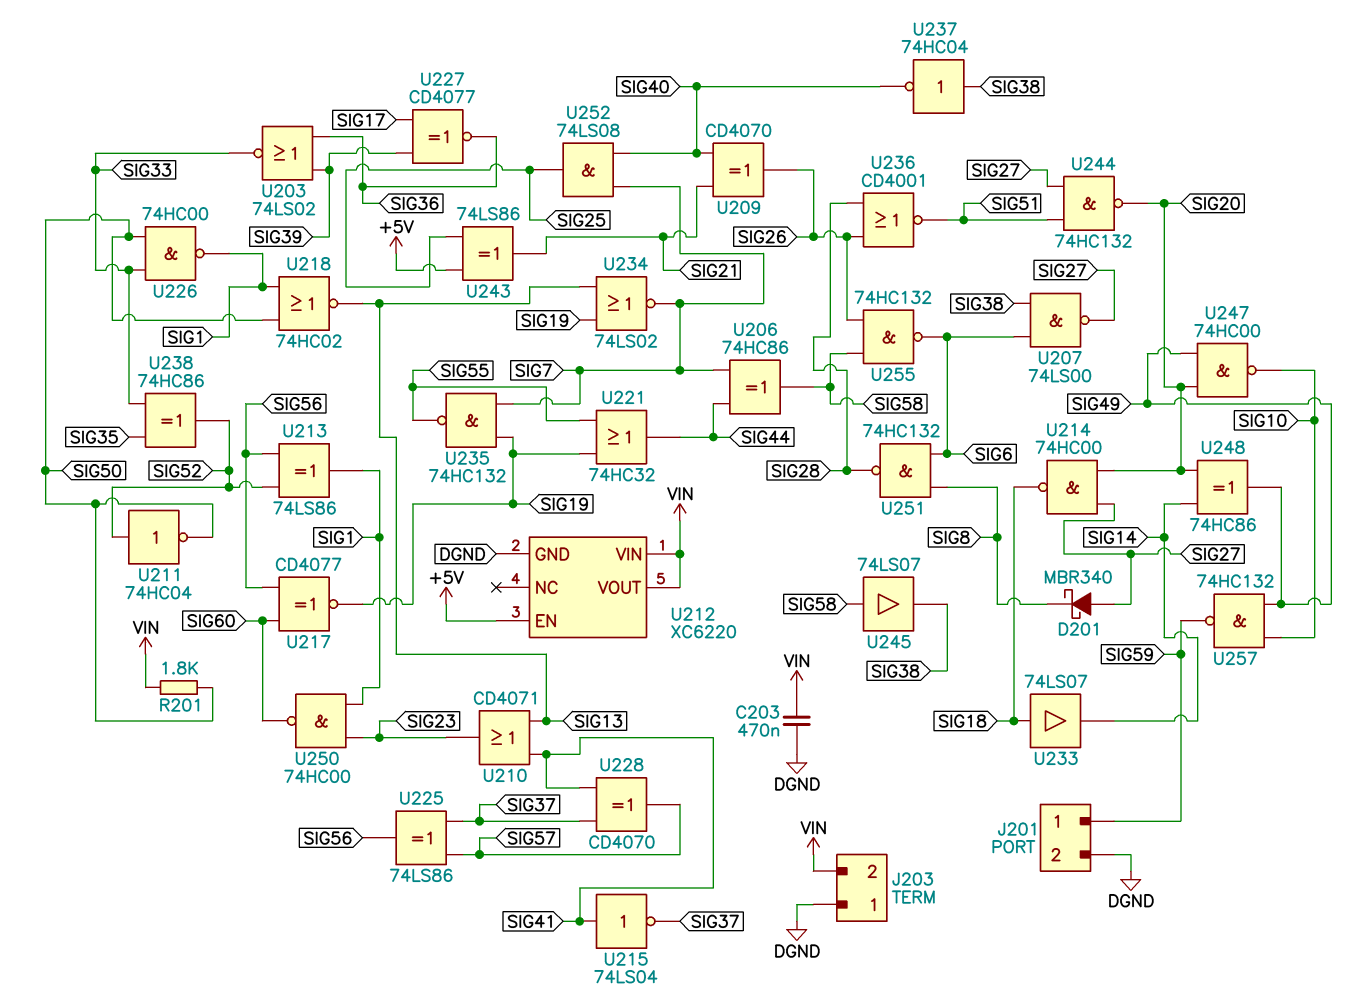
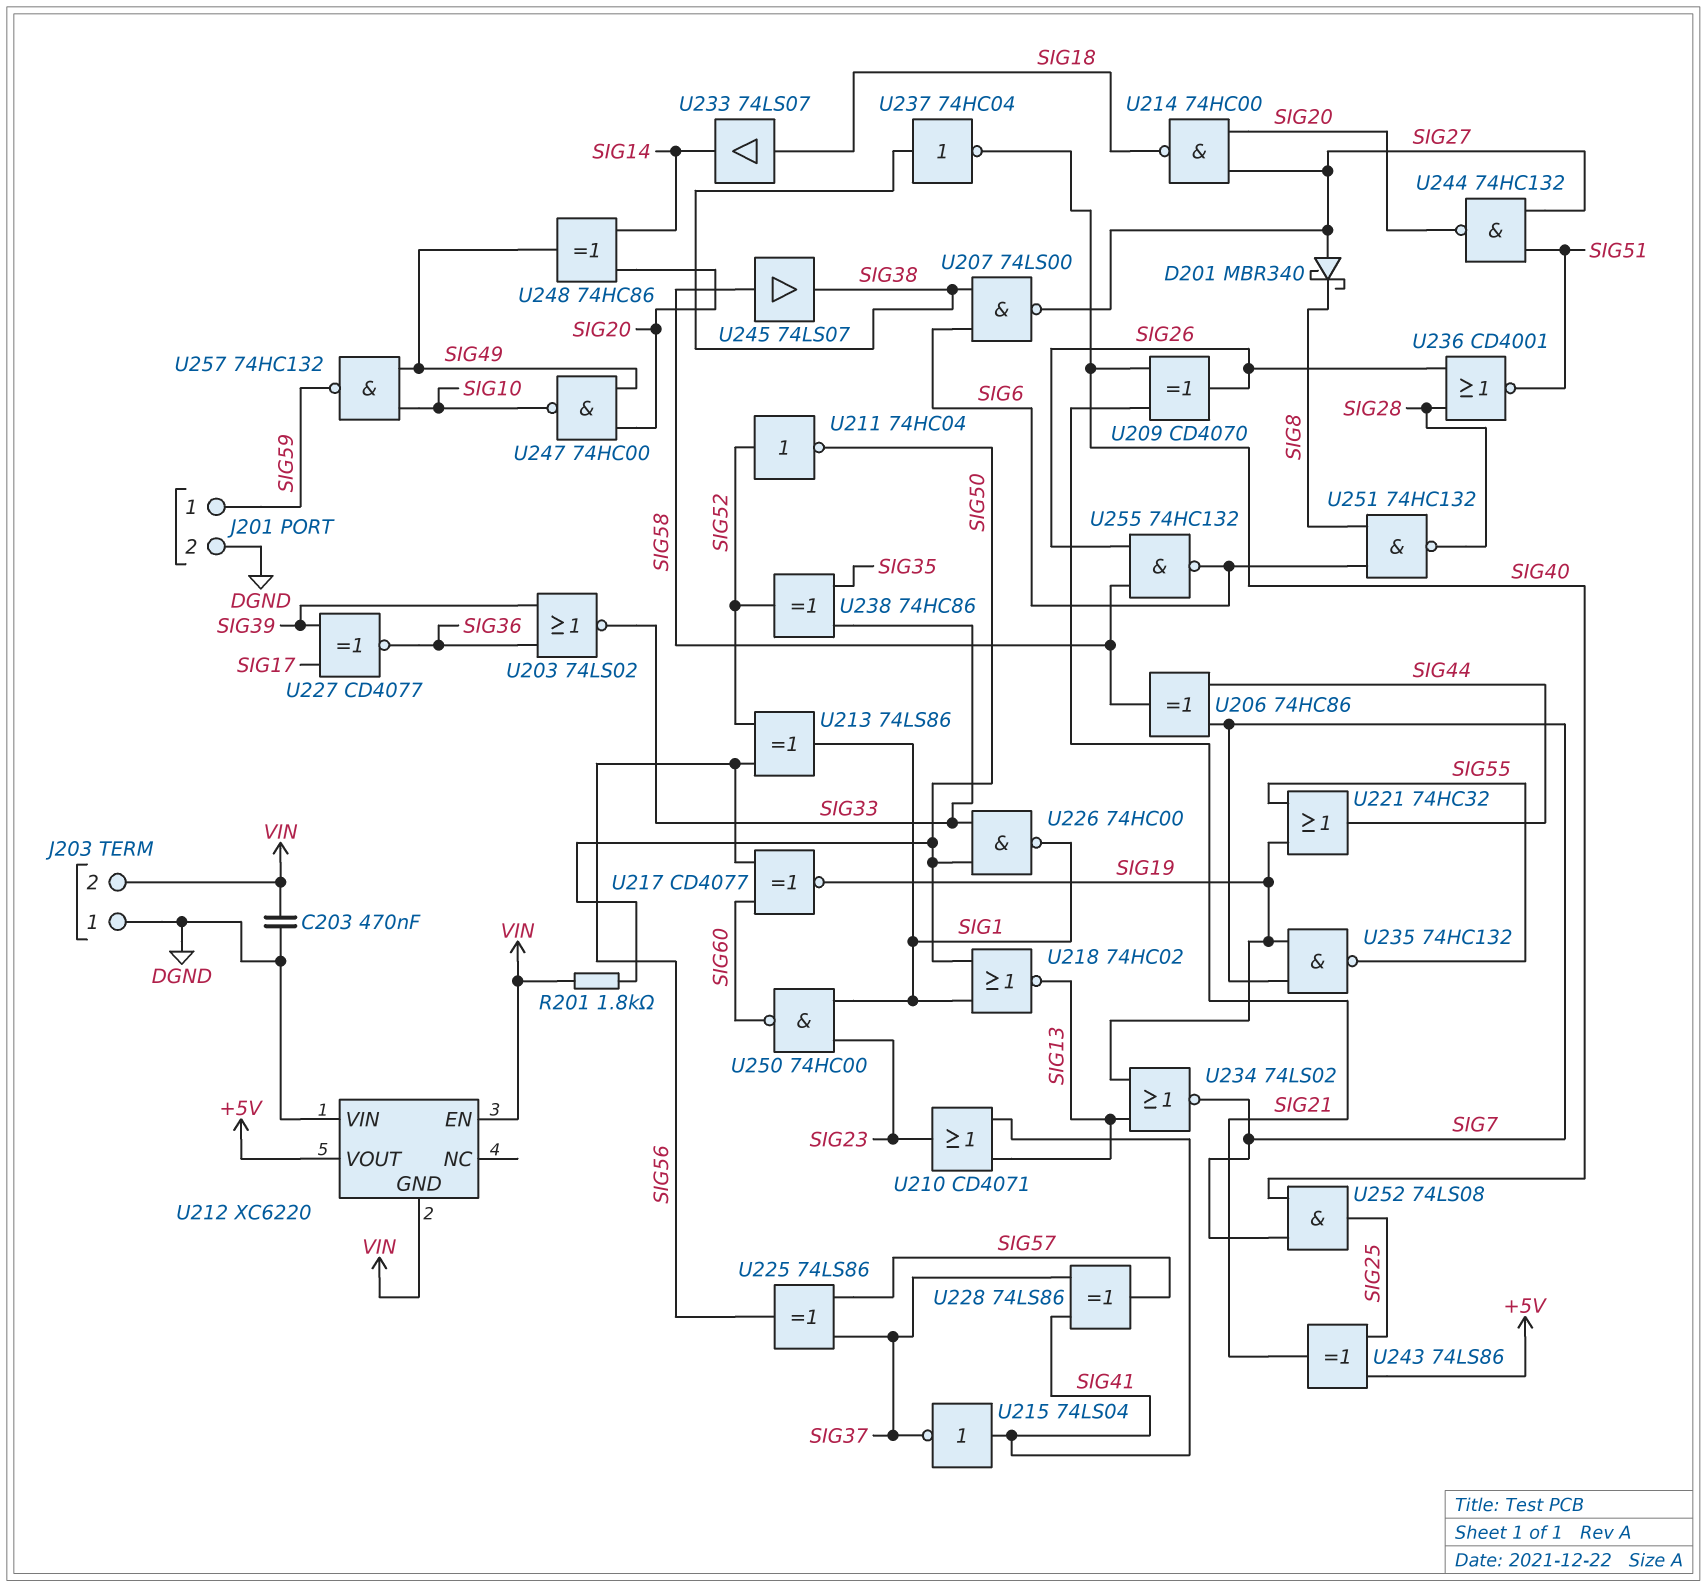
U212 pin EN: +5V -> VIN
U212 pin GND: DGND -> VIN
U212 pin VIN: VIN -> DGND
U212 pin VOUT: VIN -> +5V
U228: XOR CD4070 (in SIG37, in SIG41, out SIG57) -> XOR 74LS86 (in SIG37, in SIG41, out SIG57)

